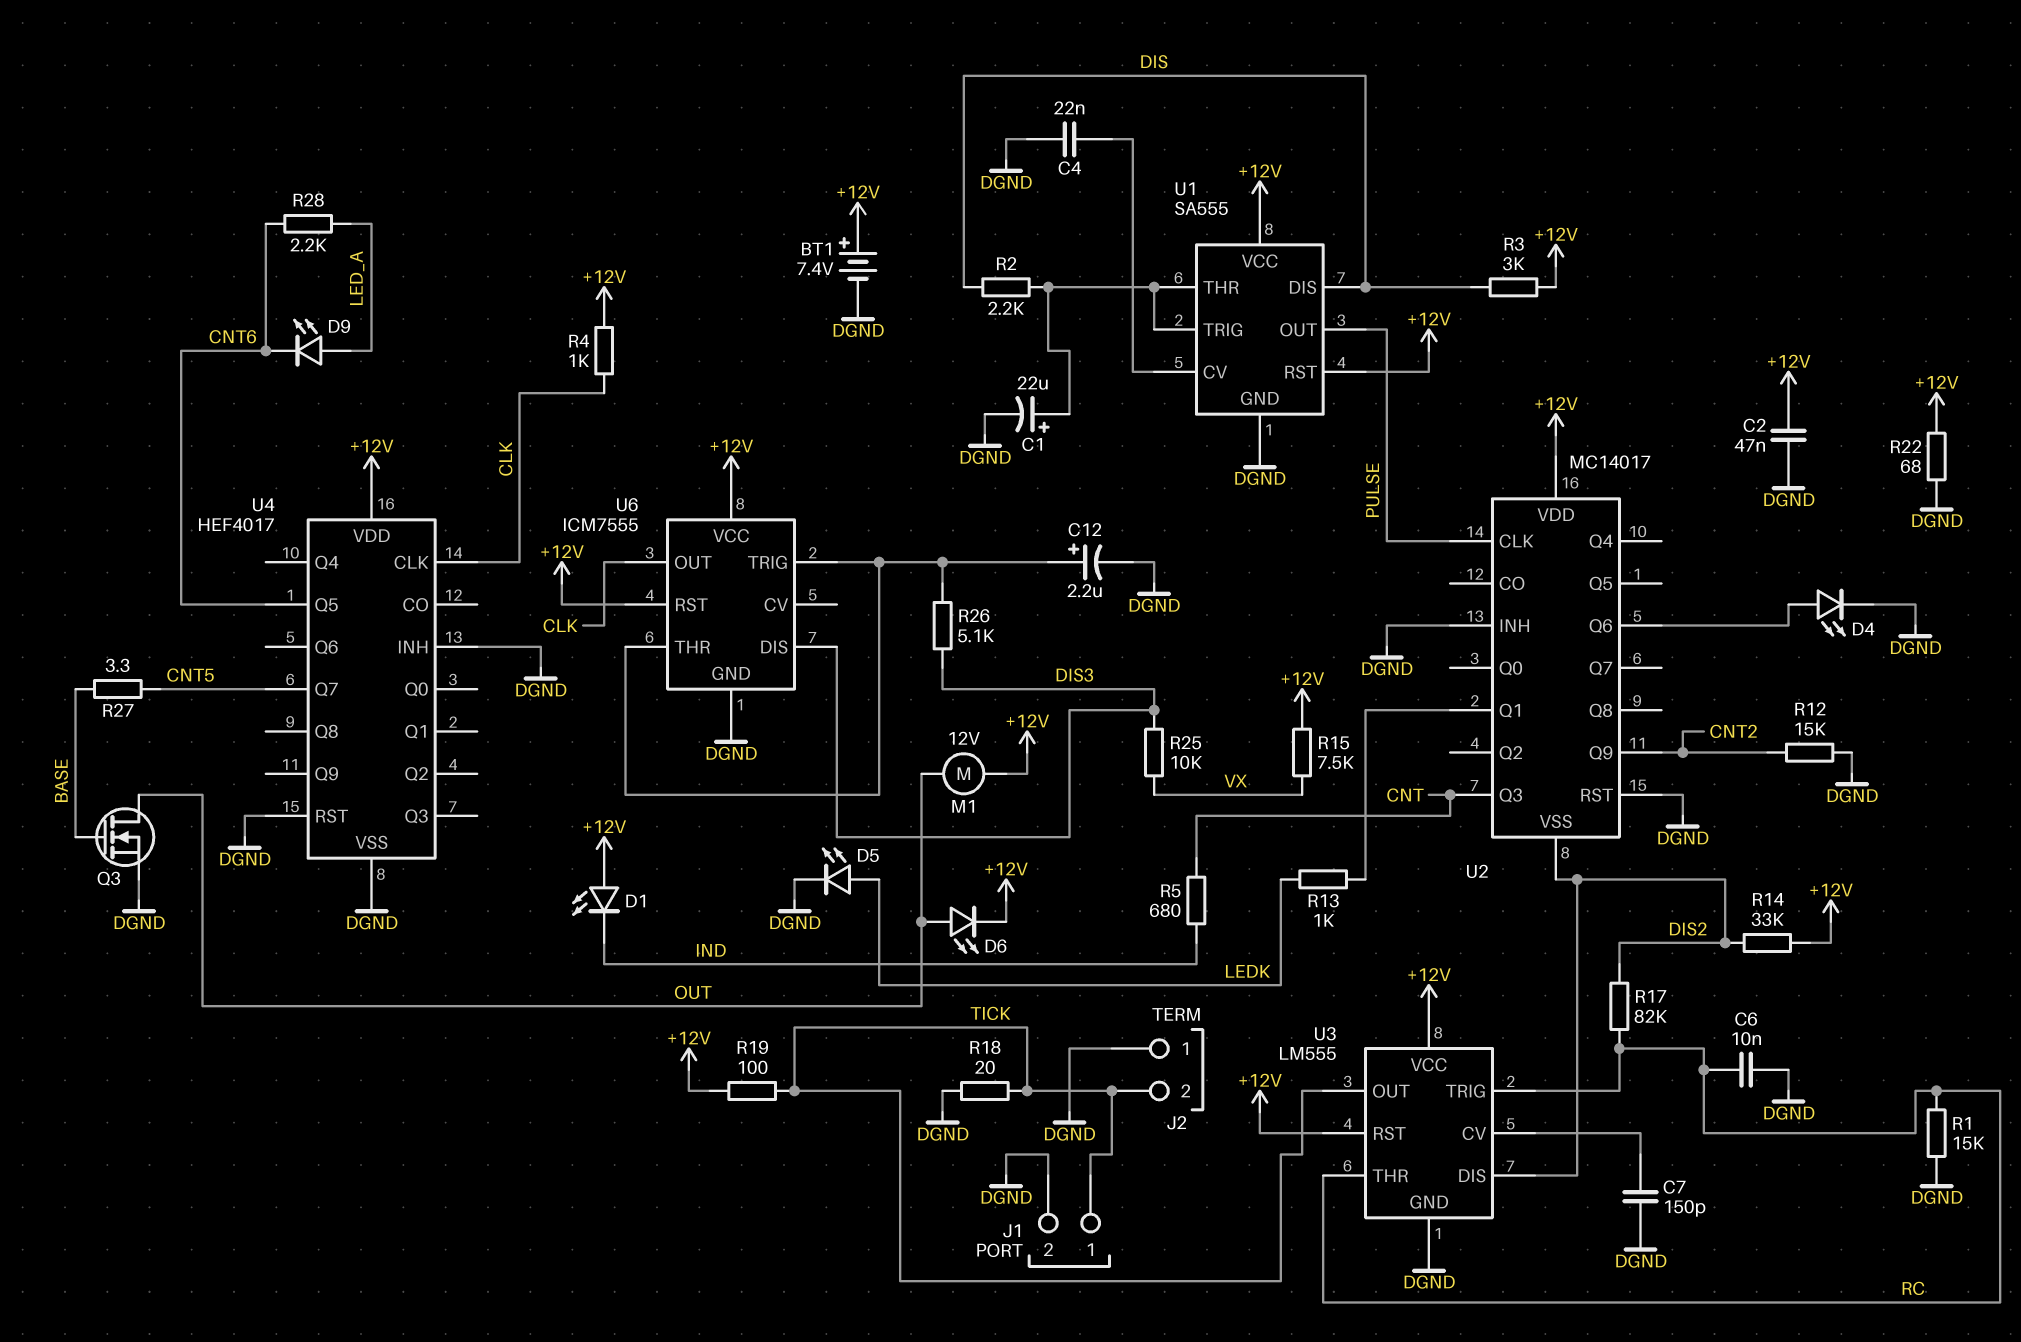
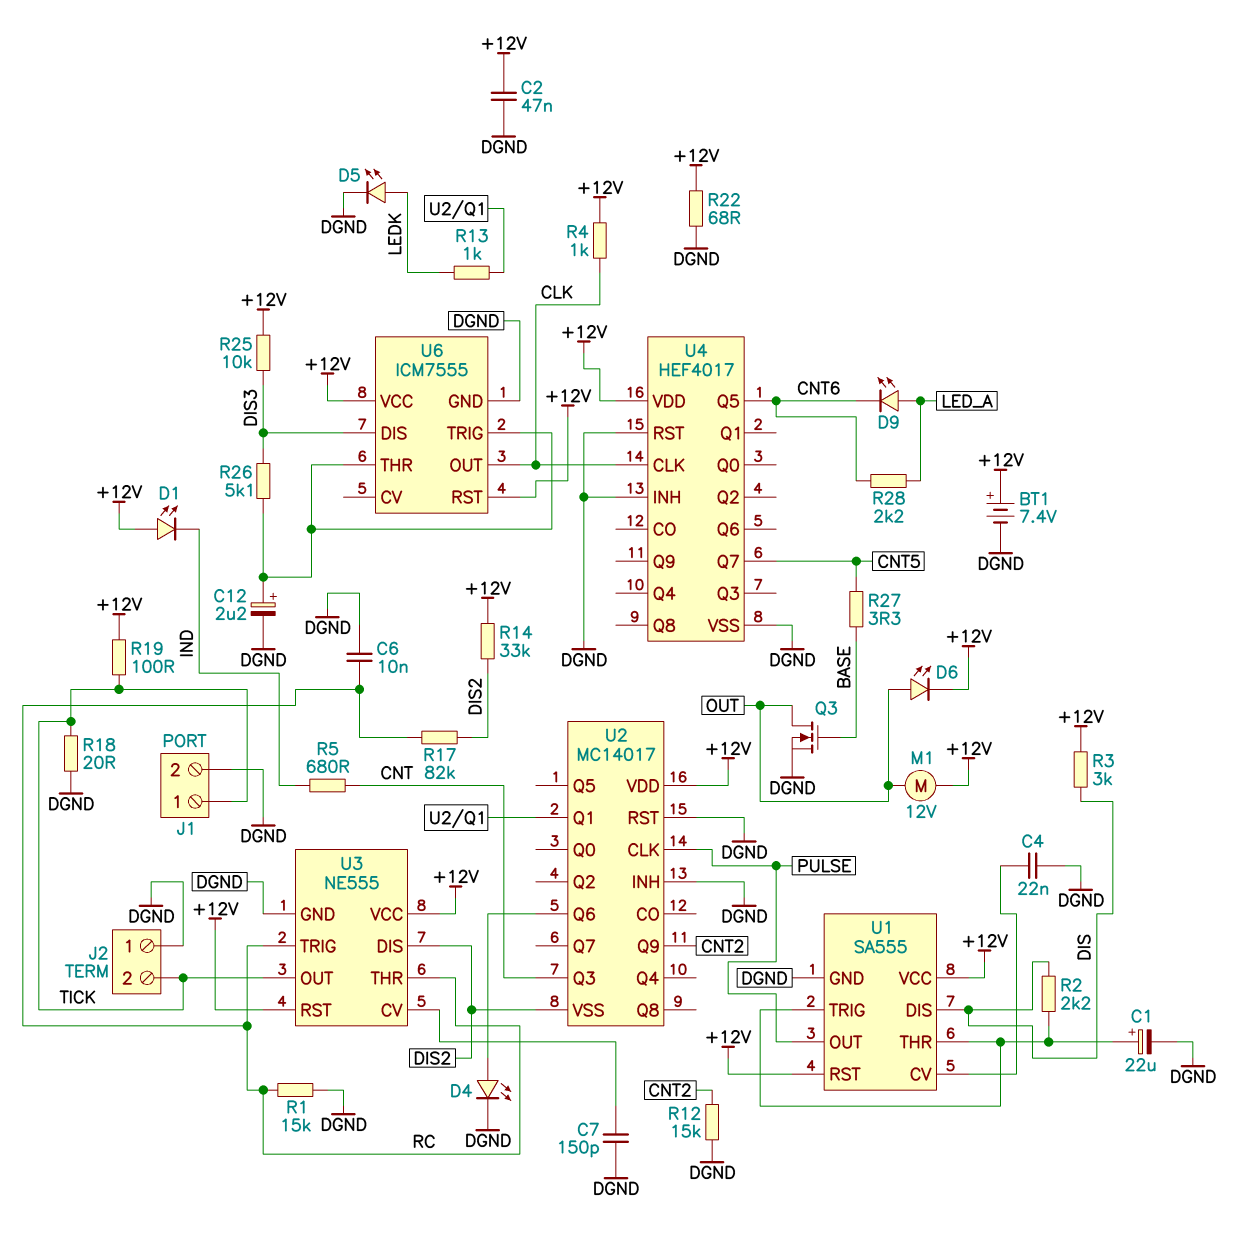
R15: 7.5k (+12V, VX) -> none
R25: 10k (DIS3, VX) -> 10k (+12V, DIS3)
U3: LM555 -> NE555

